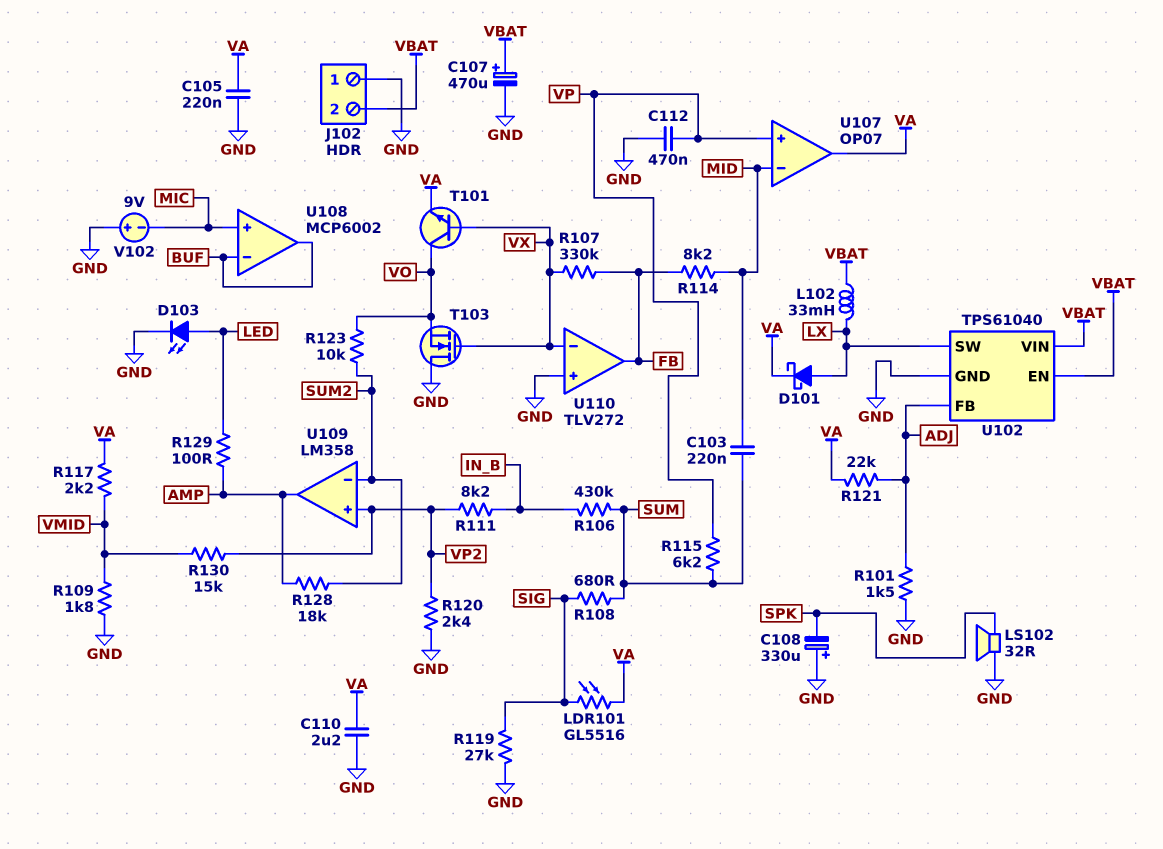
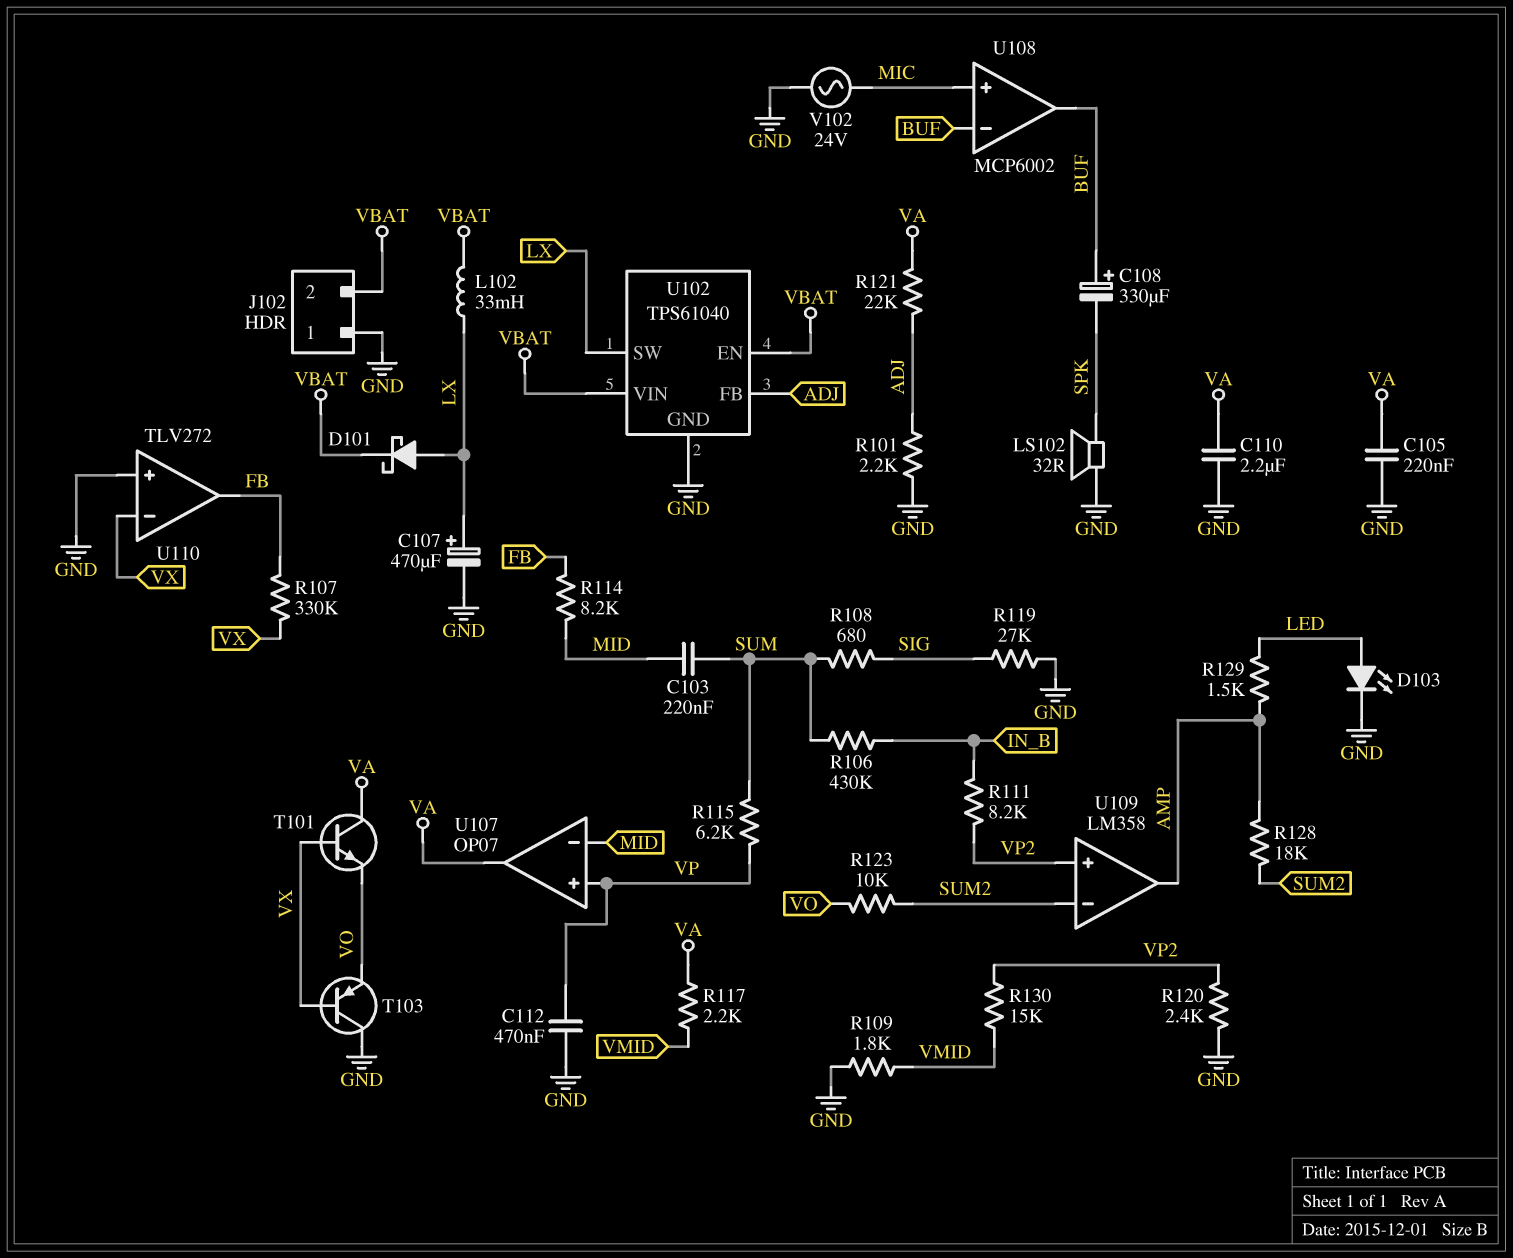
C107: 470uF (plus VBAT, minus GND) -> 470uF (plus LX, minus GND)
C108: 330uF (plus GND, minus SPK) -> 330uF (plus BUF, minus SPK)
D101: schottky (A LX, K VA) -> schottky (A LX, K VBAT)
LDR101: GL5516 (SIG, VA) -> none
R101: 1.5k (ADJ, GND) -> 2.2k (ADJ, GND)
R129: 100 (AMP, LED) -> 1.5k (AMP, LED)
T101: NPN (B VX, C VO, E VA) -> NPN (B VX, C VA, E VO)
T103: NMOS (G VX, D GND, S VO) -> PNP (B VX, C GND, E VO)
V102: 9V (plus GND, minus MIC) -> AC 24V (GND, MIC)

